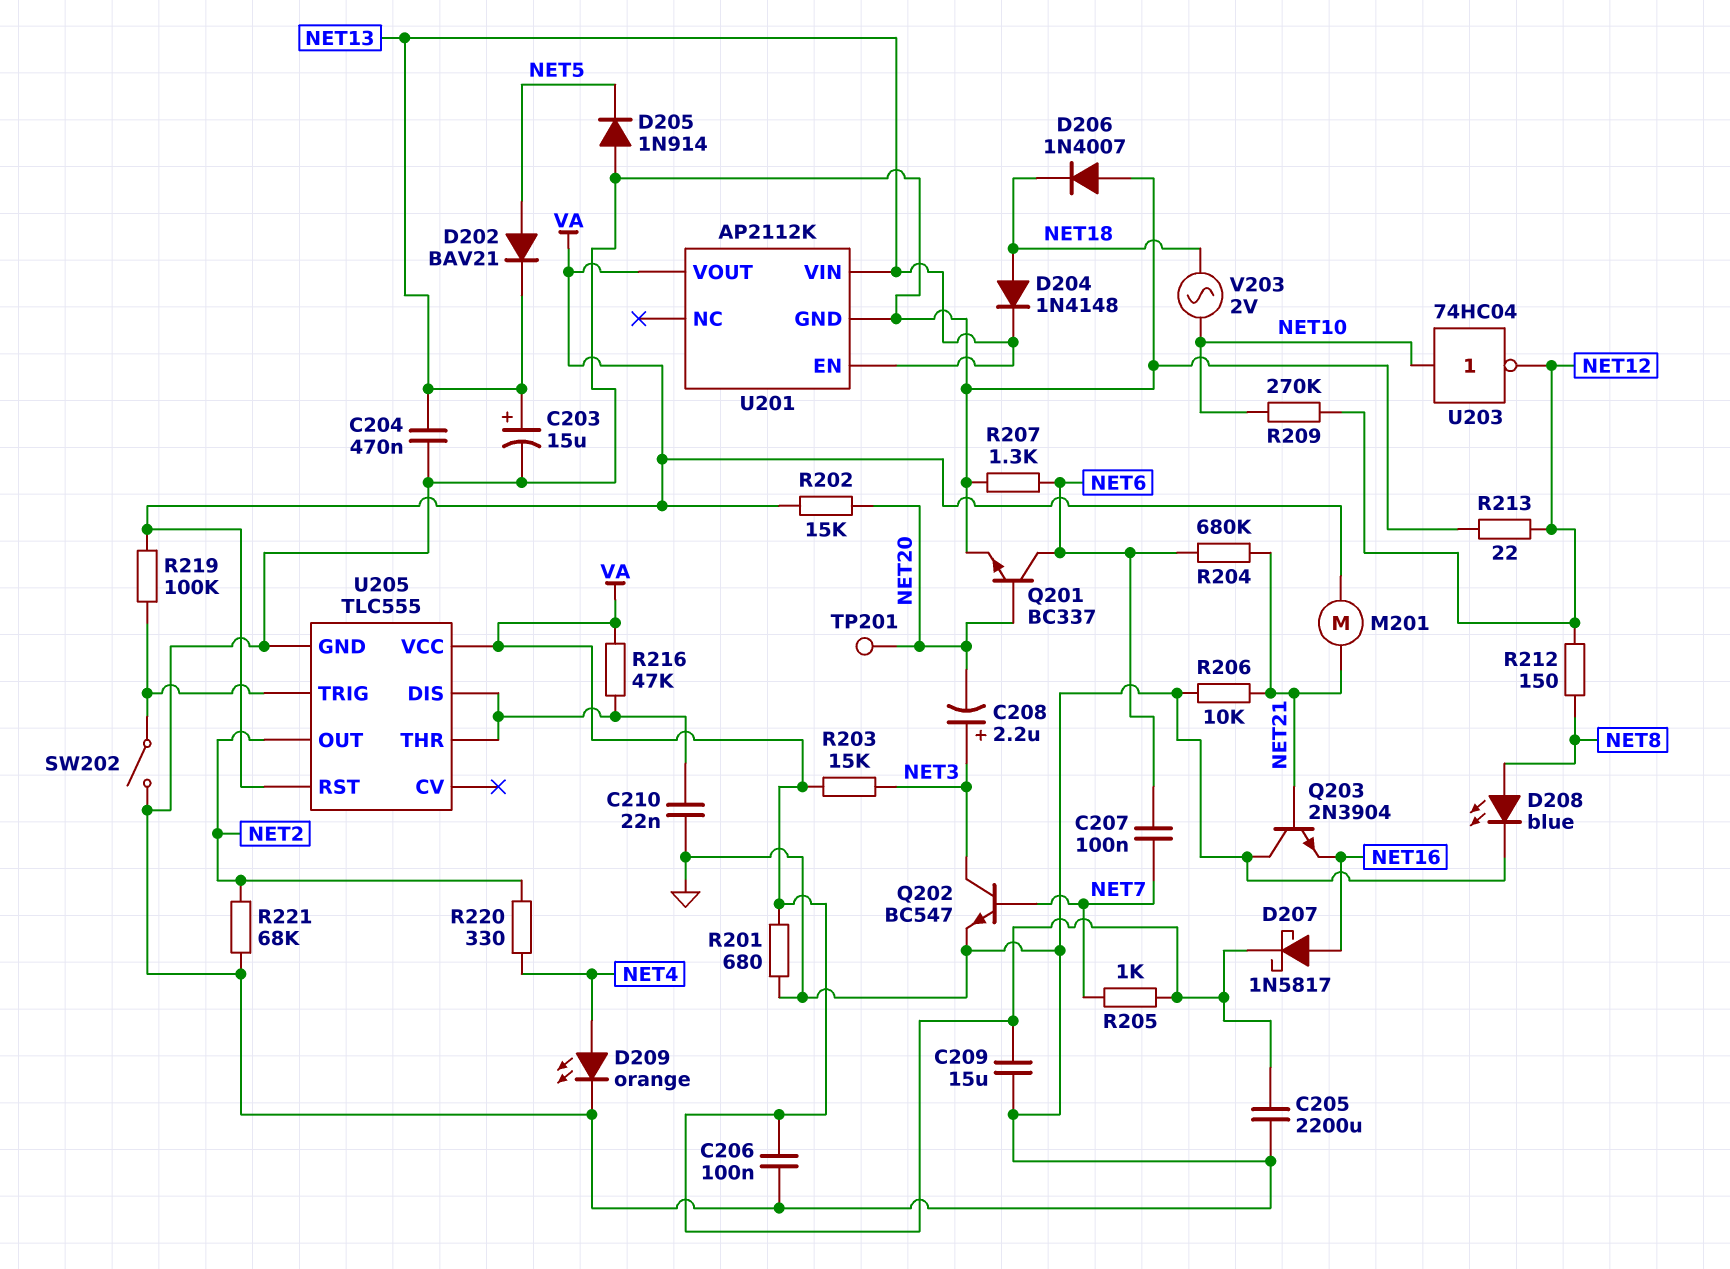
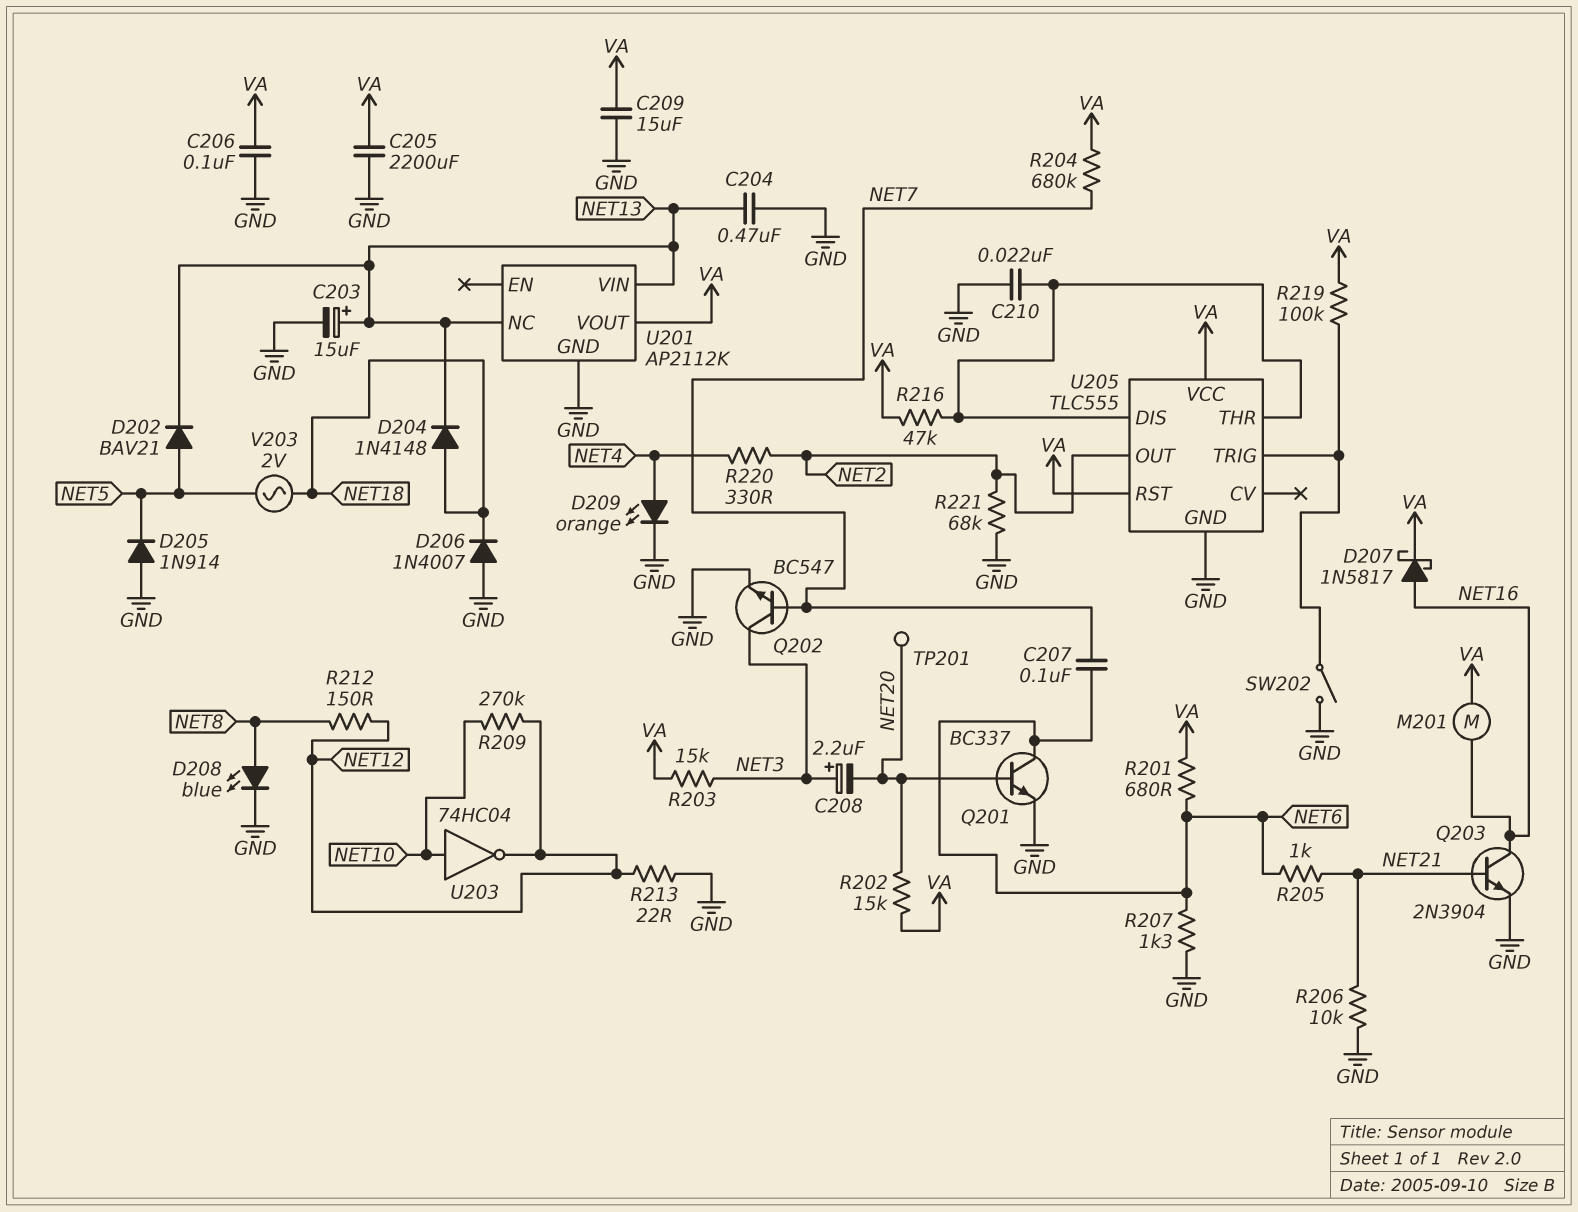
M201: motor (NET21, VA) -> motor (NET16, VA)
Q203: NPN 2N3904 (B NET21, C GND, E NET16) -> NPN 2N3904 (B NET21, C NET16, E GND)
R201: 680 (GND, VA) -> 680 (NET6, VA)
R204: 680k (NET6, NET21) -> 680k (NET7, VA)
R205: 1k (NET7, VA) -> 1k (NET6, NET21)
U201 pin EN: NET13 -> none
U201 pin NC: none -> NET13
V203: AC 2V (NET10, NET18) -> AC 2V (NET5, NET18)

